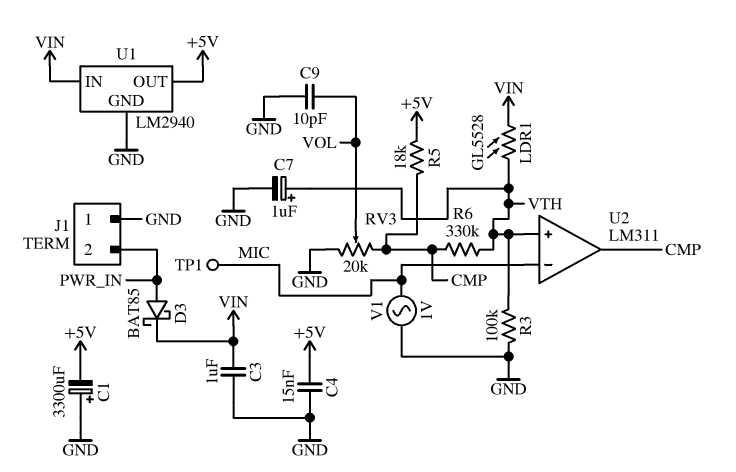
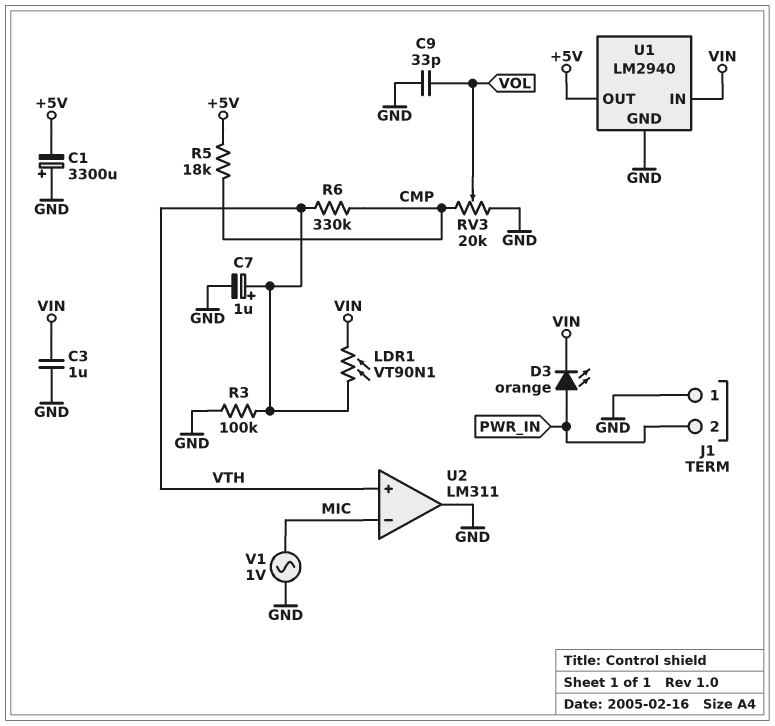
C4: 15nF (+5V, GND) -> none
C9: 10pF (GND, VOL) -> 33pF (GND, VOL)
D3: schottky BAT85 (A PWR_IN, K VIN) -> LED orange (A PWR_IN, K VIN)
LDR1: GL5528 (VIN, VTH) -> VT90N1 (VIN, VTH)
TP1: test point (MIC) -> none
U2 pin out: CMP -> GND

